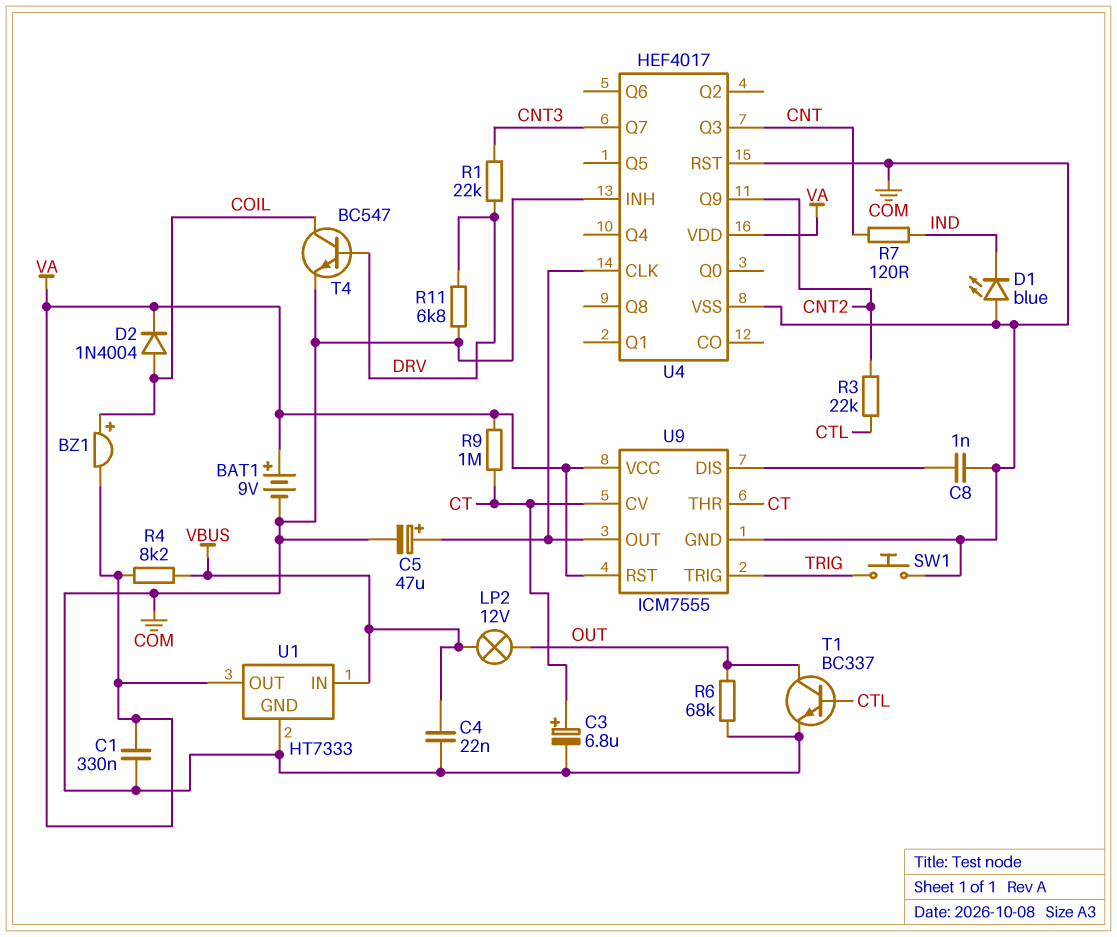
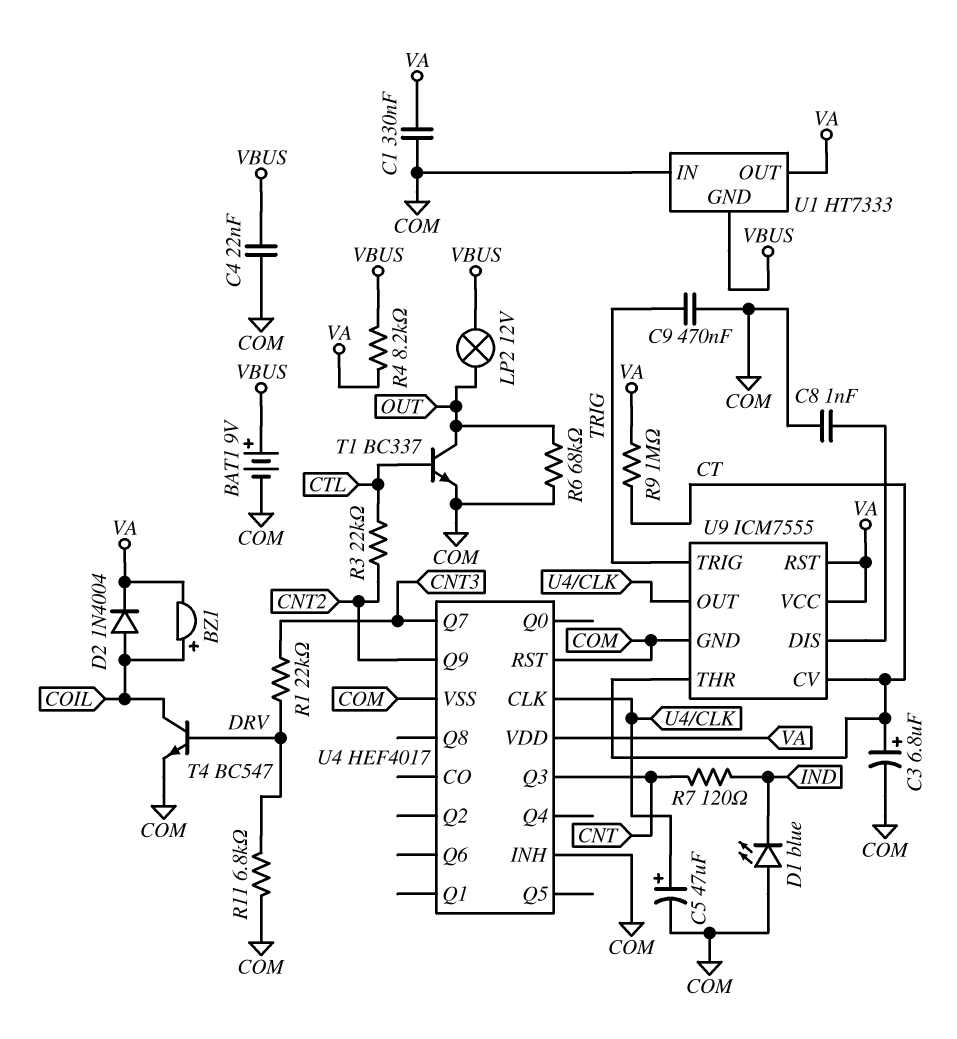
BAT1: 9V (plus VA, minus COM) -> 9V (plus VBUS, minus COM)
C9: none -> 470nF (COM, TRIG)
SW1: button (COM, TRIG) -> none
U1 pin GND: COM -> VBUS
U1 pin IN: VBUS -> COM

